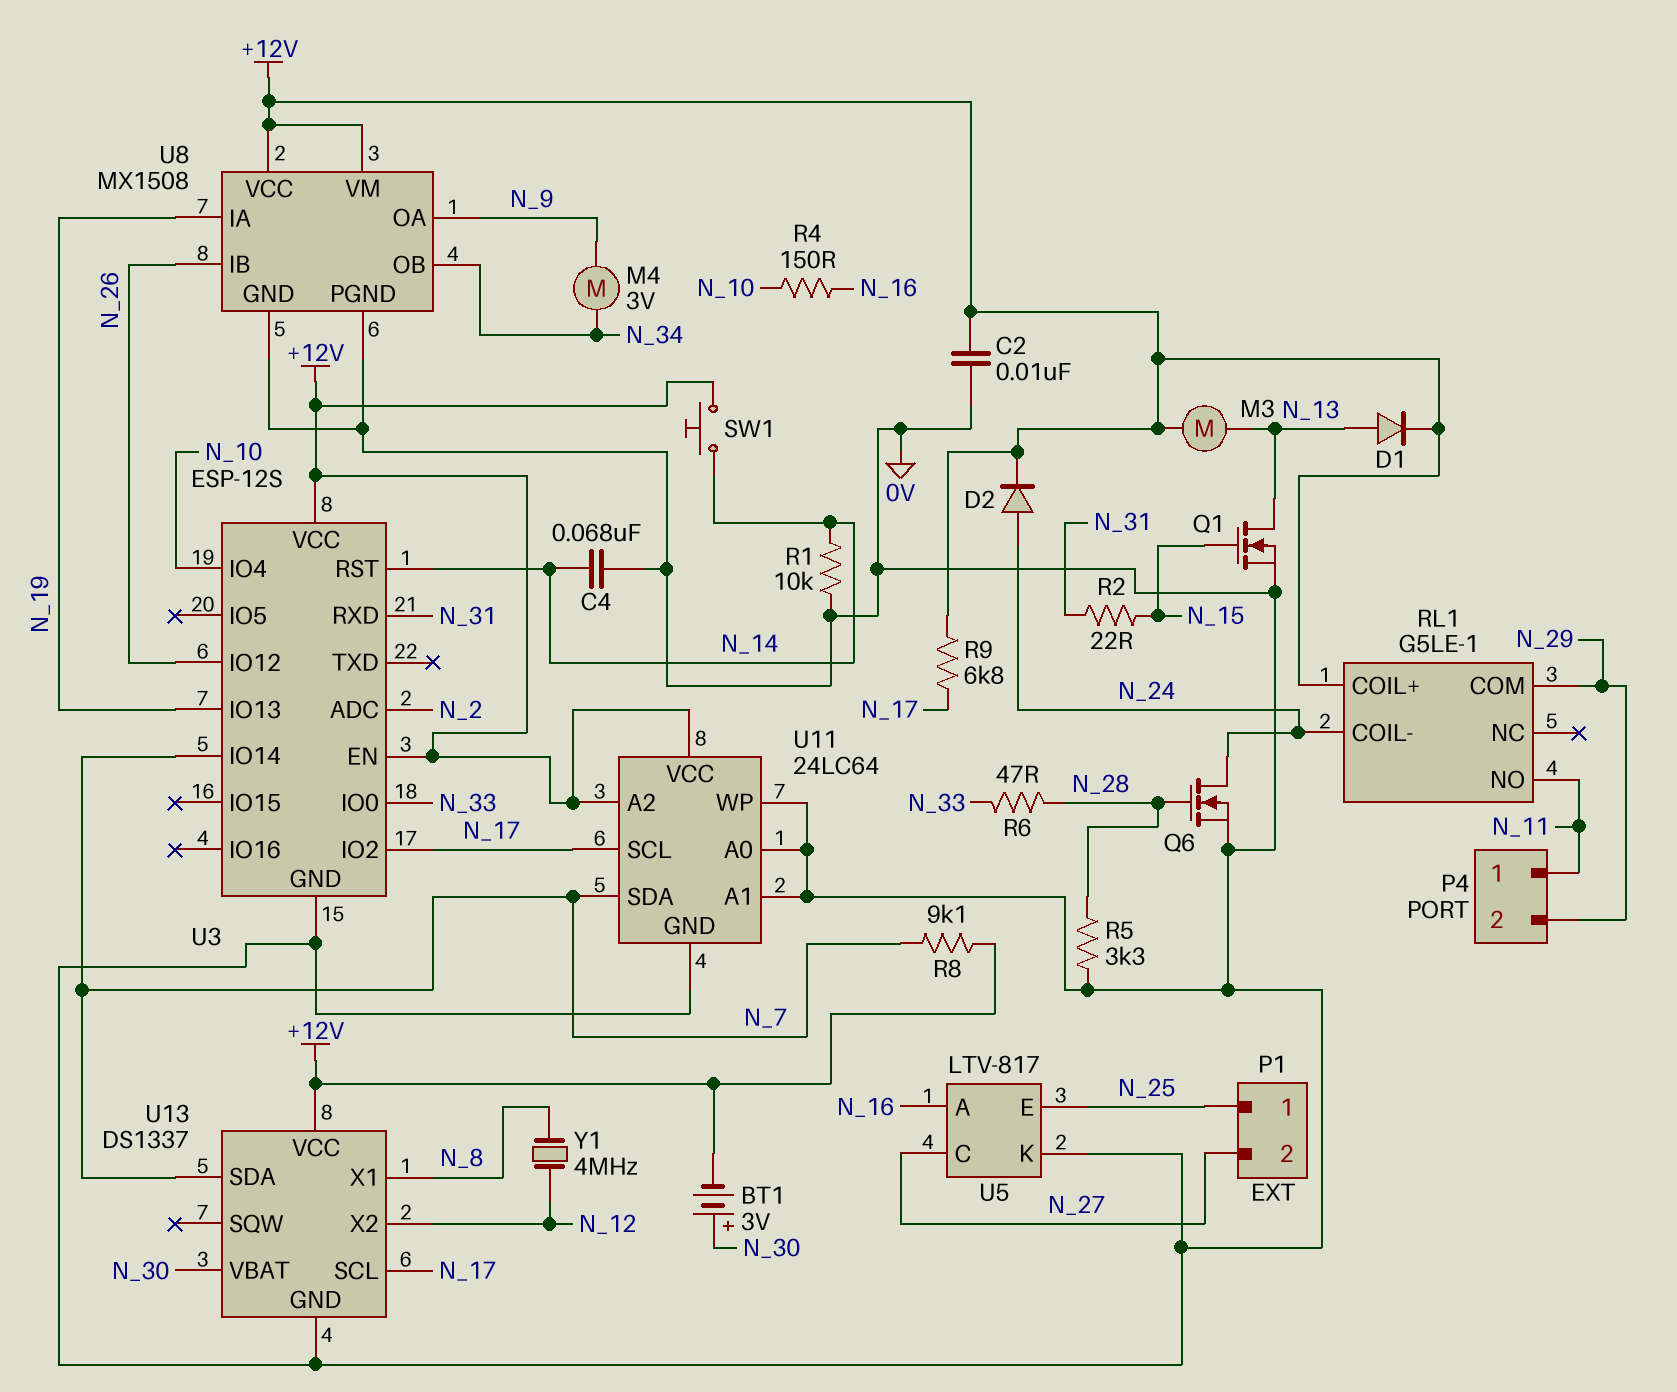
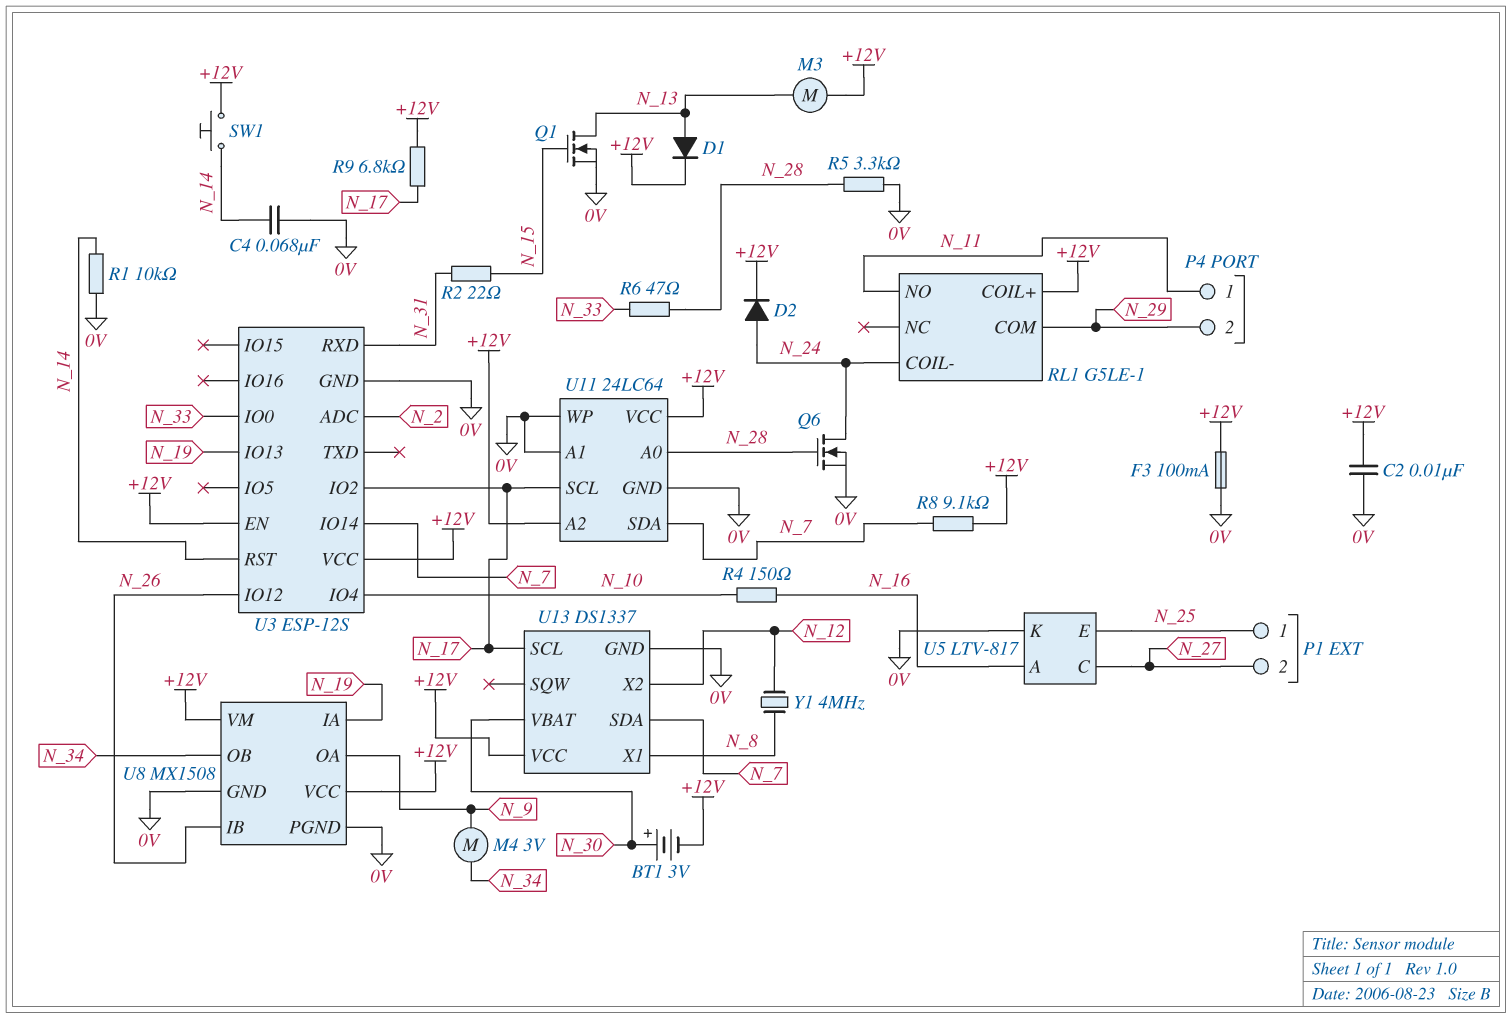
F3: none -> 100mA (+12V, 0V)
U11 pin A0: 0V -> N_28

